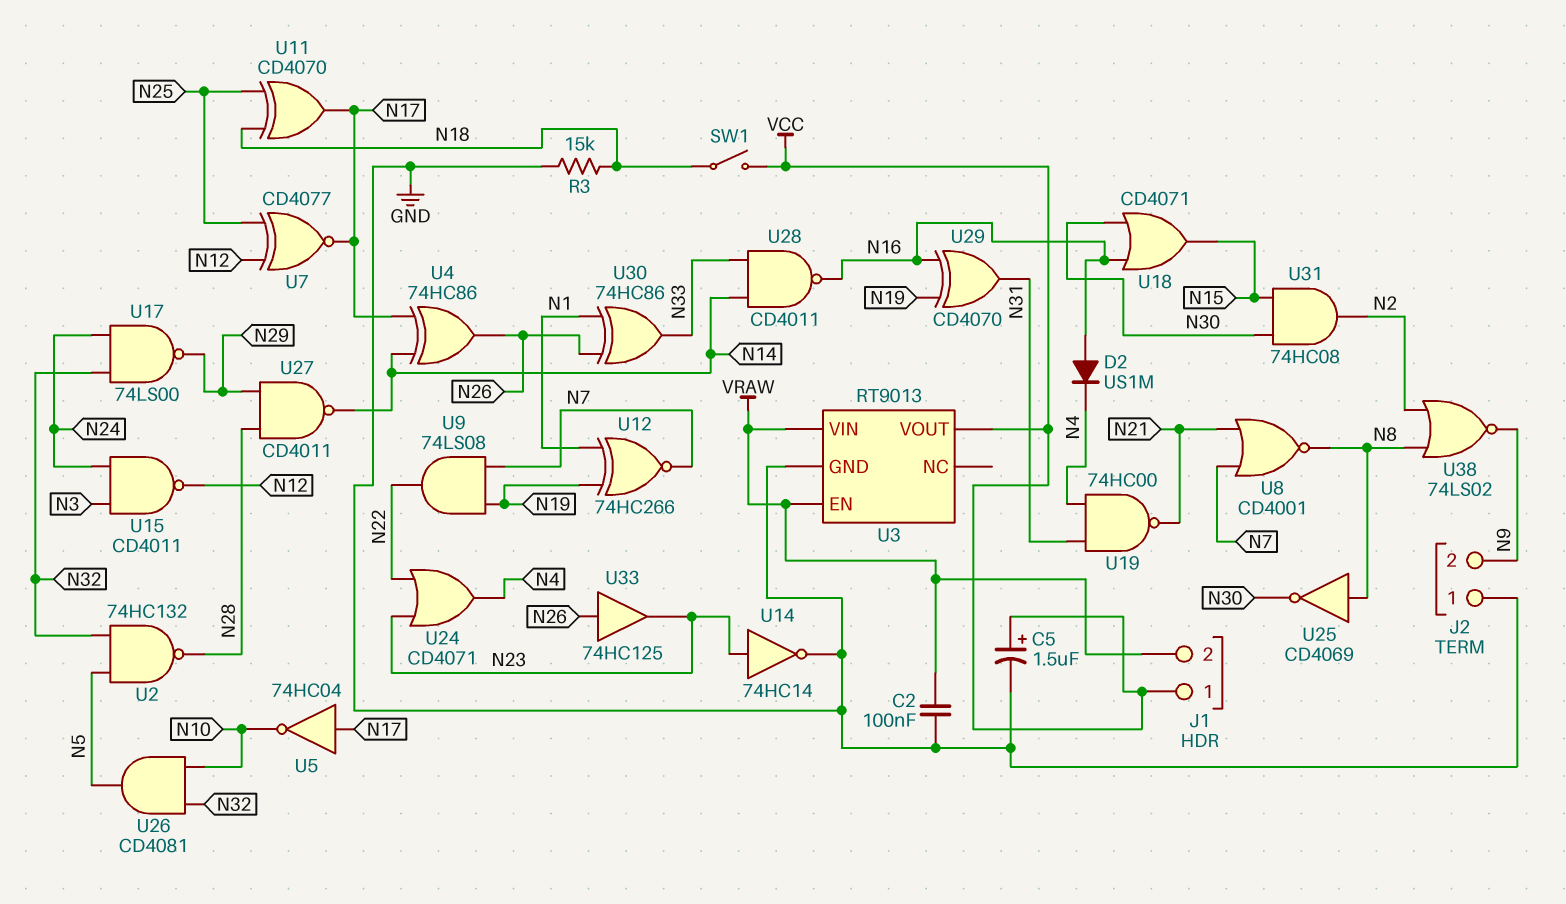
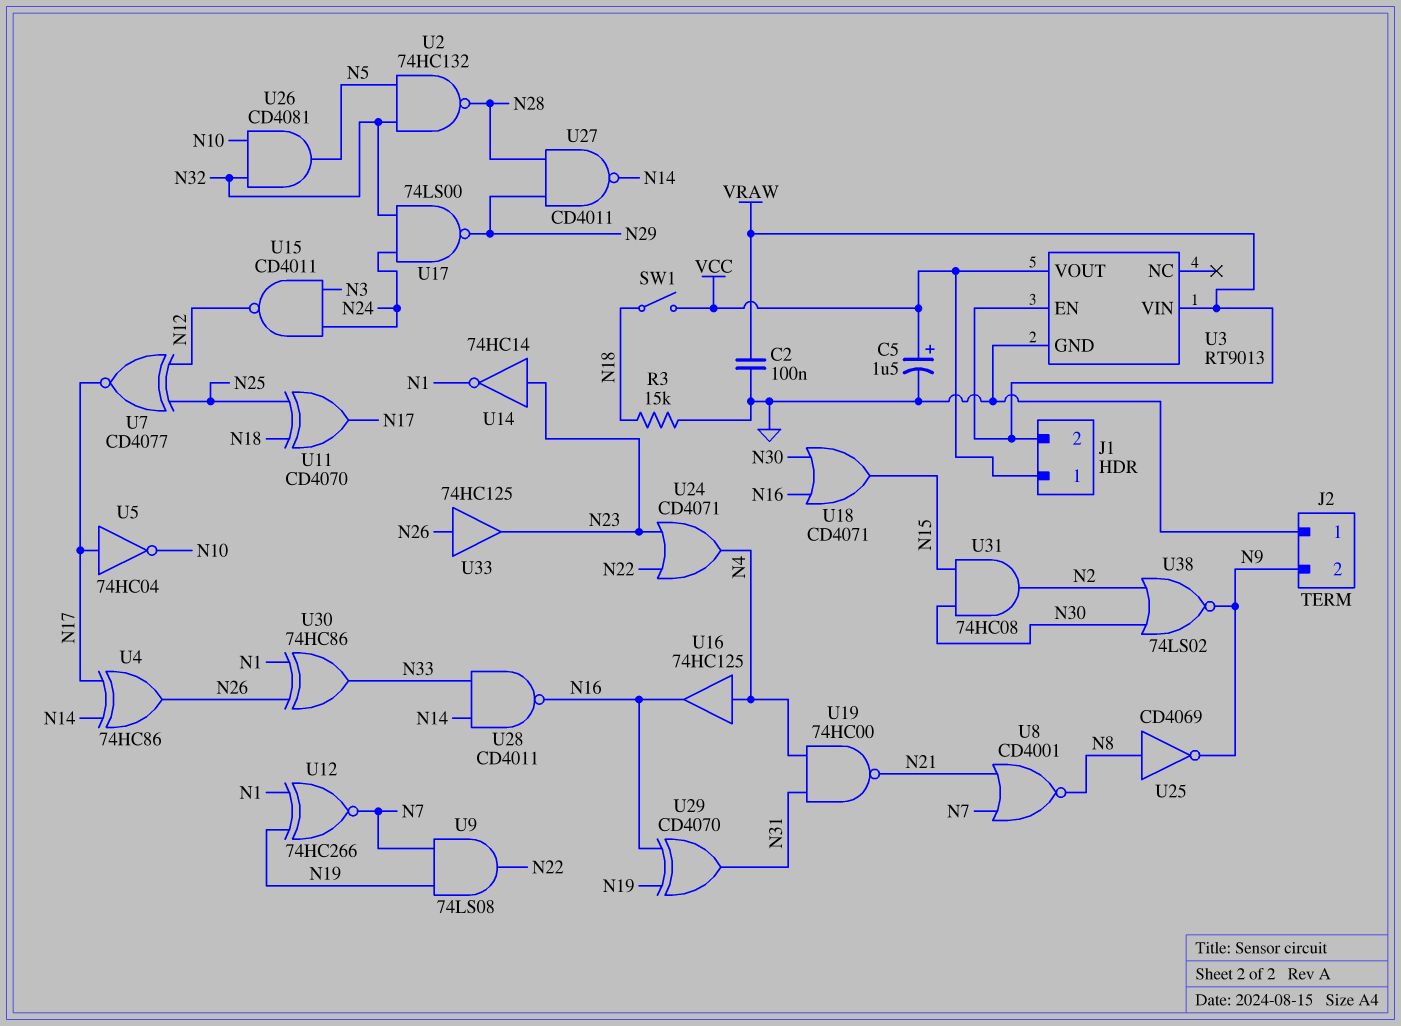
D2: diode US1M (A N16, K N4) -> none
U14: NOT 74HC14 (in N23, out GND) -> NOT 74HC14 (in N23, out N1)
U16: none -> buffer 74HC125 (in N4, out N16)
U25: NOT CD4069 (in N8, out N30) -> NOT CD4069 (in N8, out N9)
U38: NOR 74LS02 (in N2, in N8, out N9) -> NOR 74LS02 (in N2, in N30, out N9)

